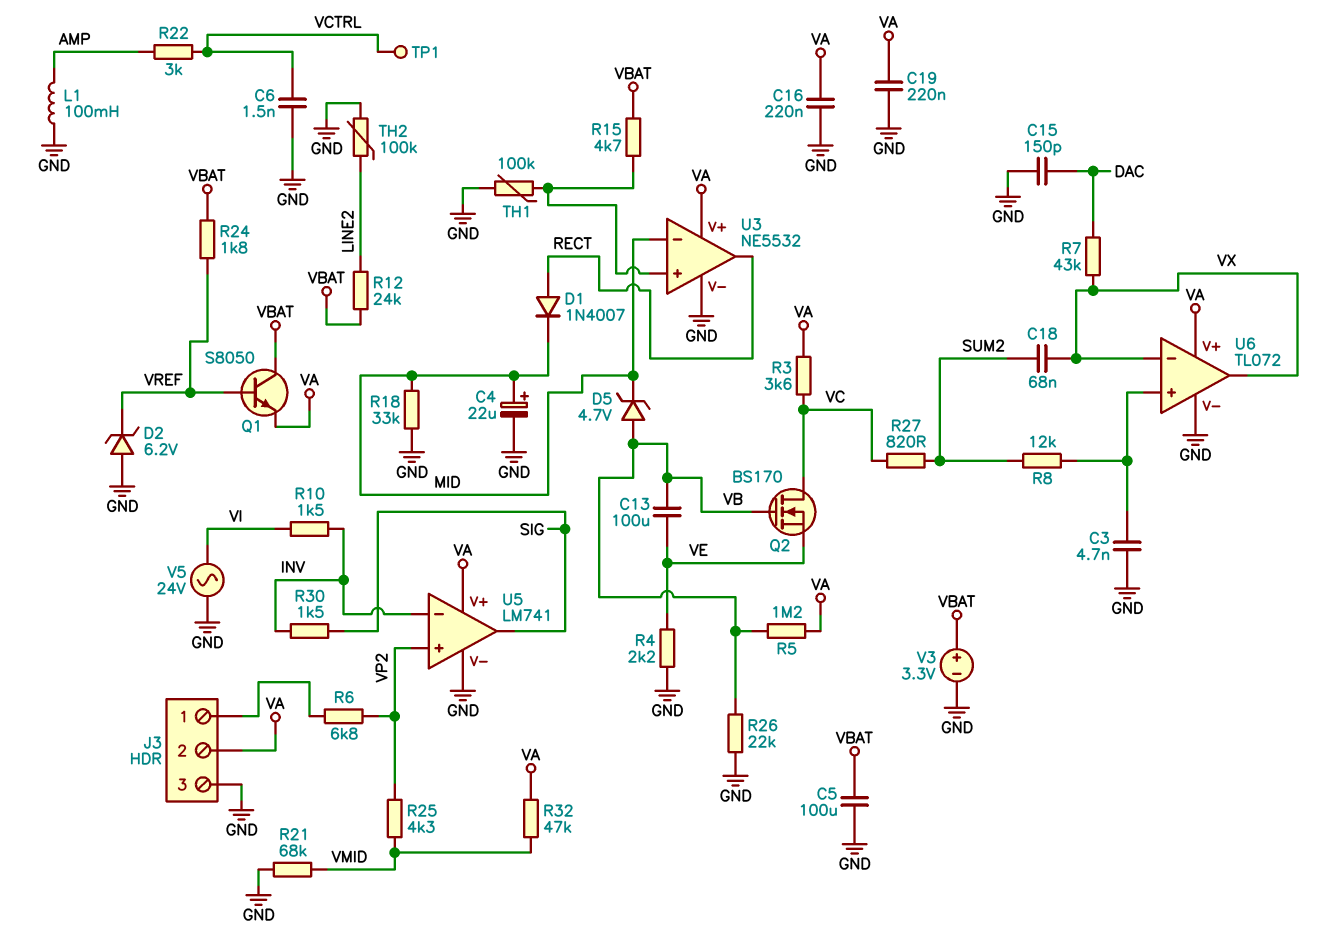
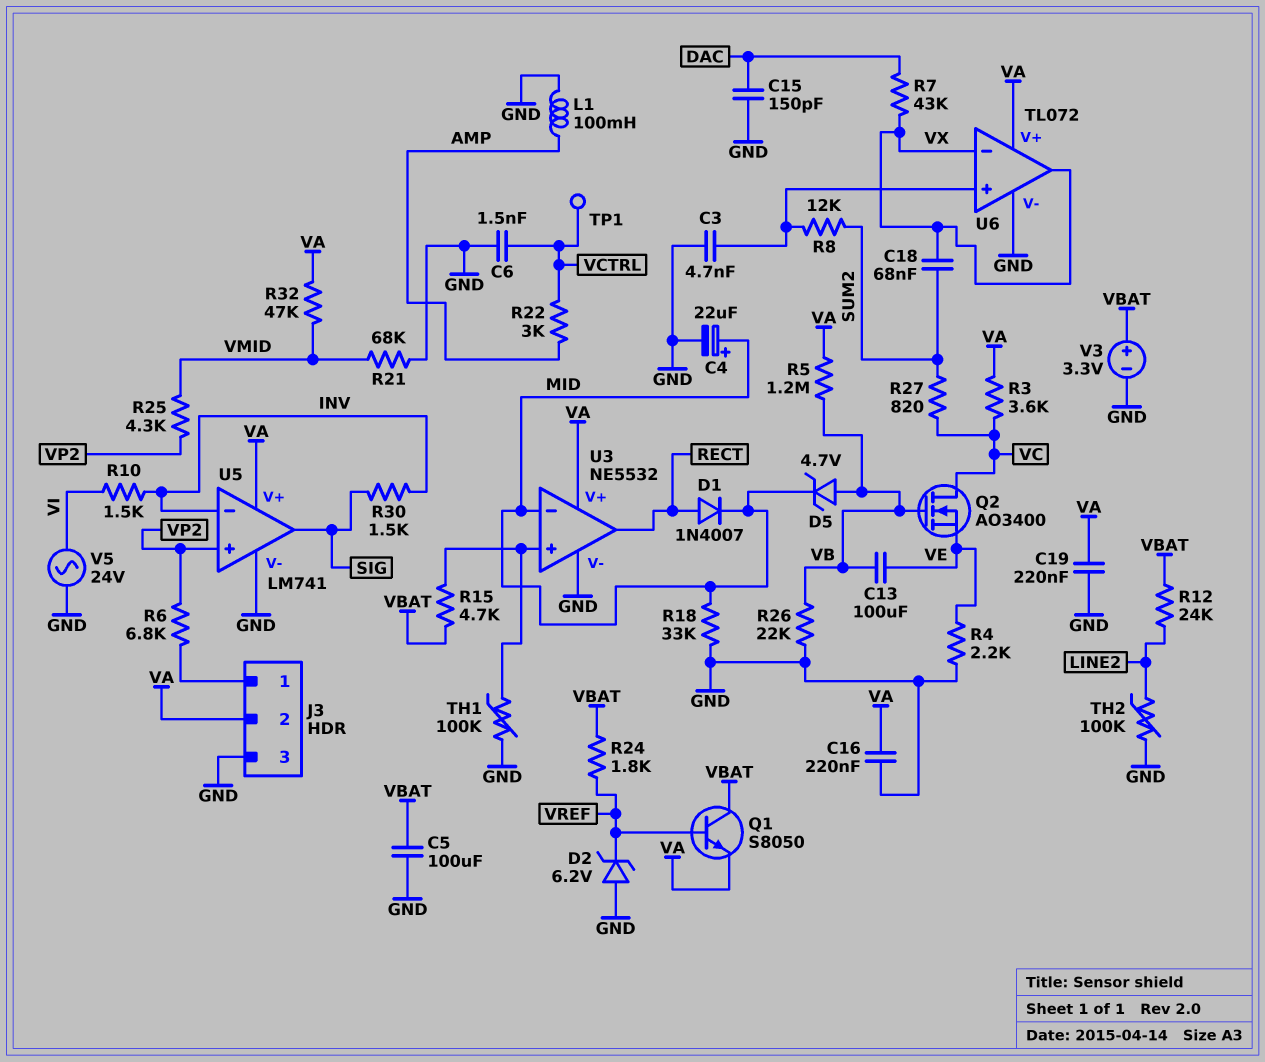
Q2: NMOS BS170 (G VB, D VC, S VE) -> NMOS AO3400 (G VB, D VC, S VE)

